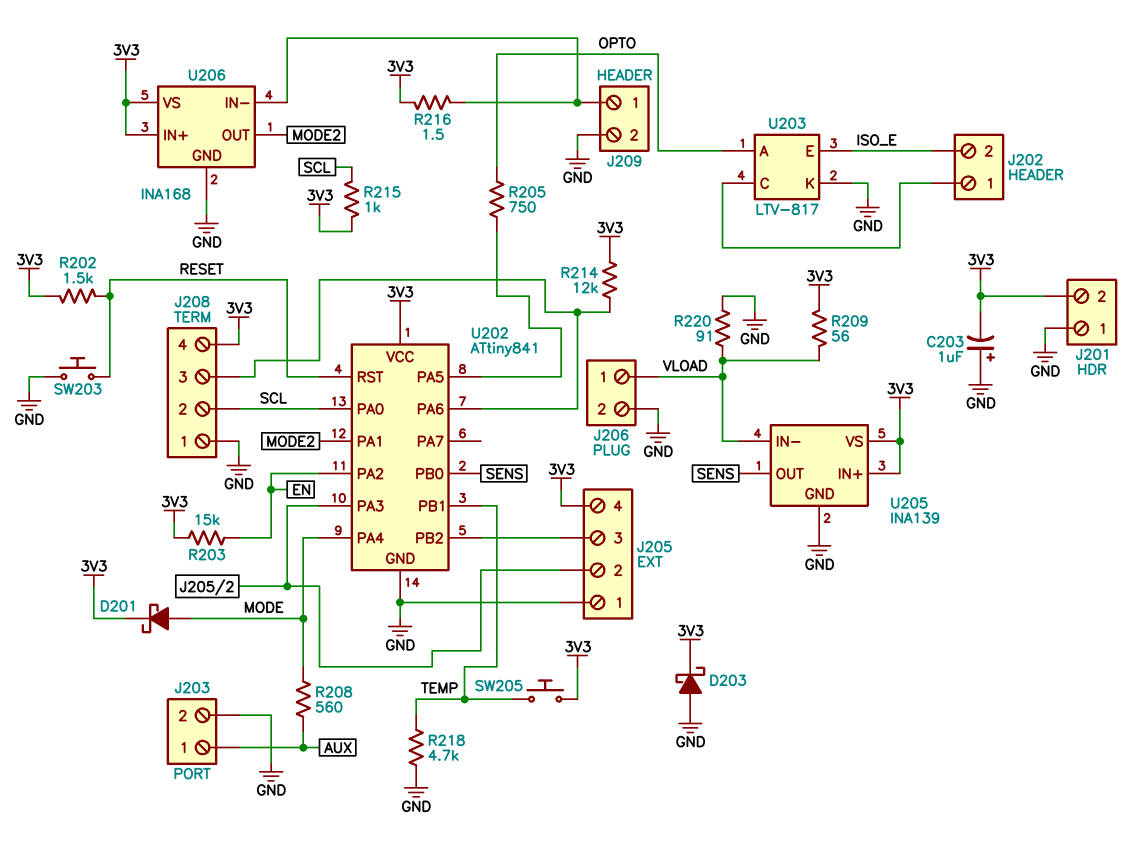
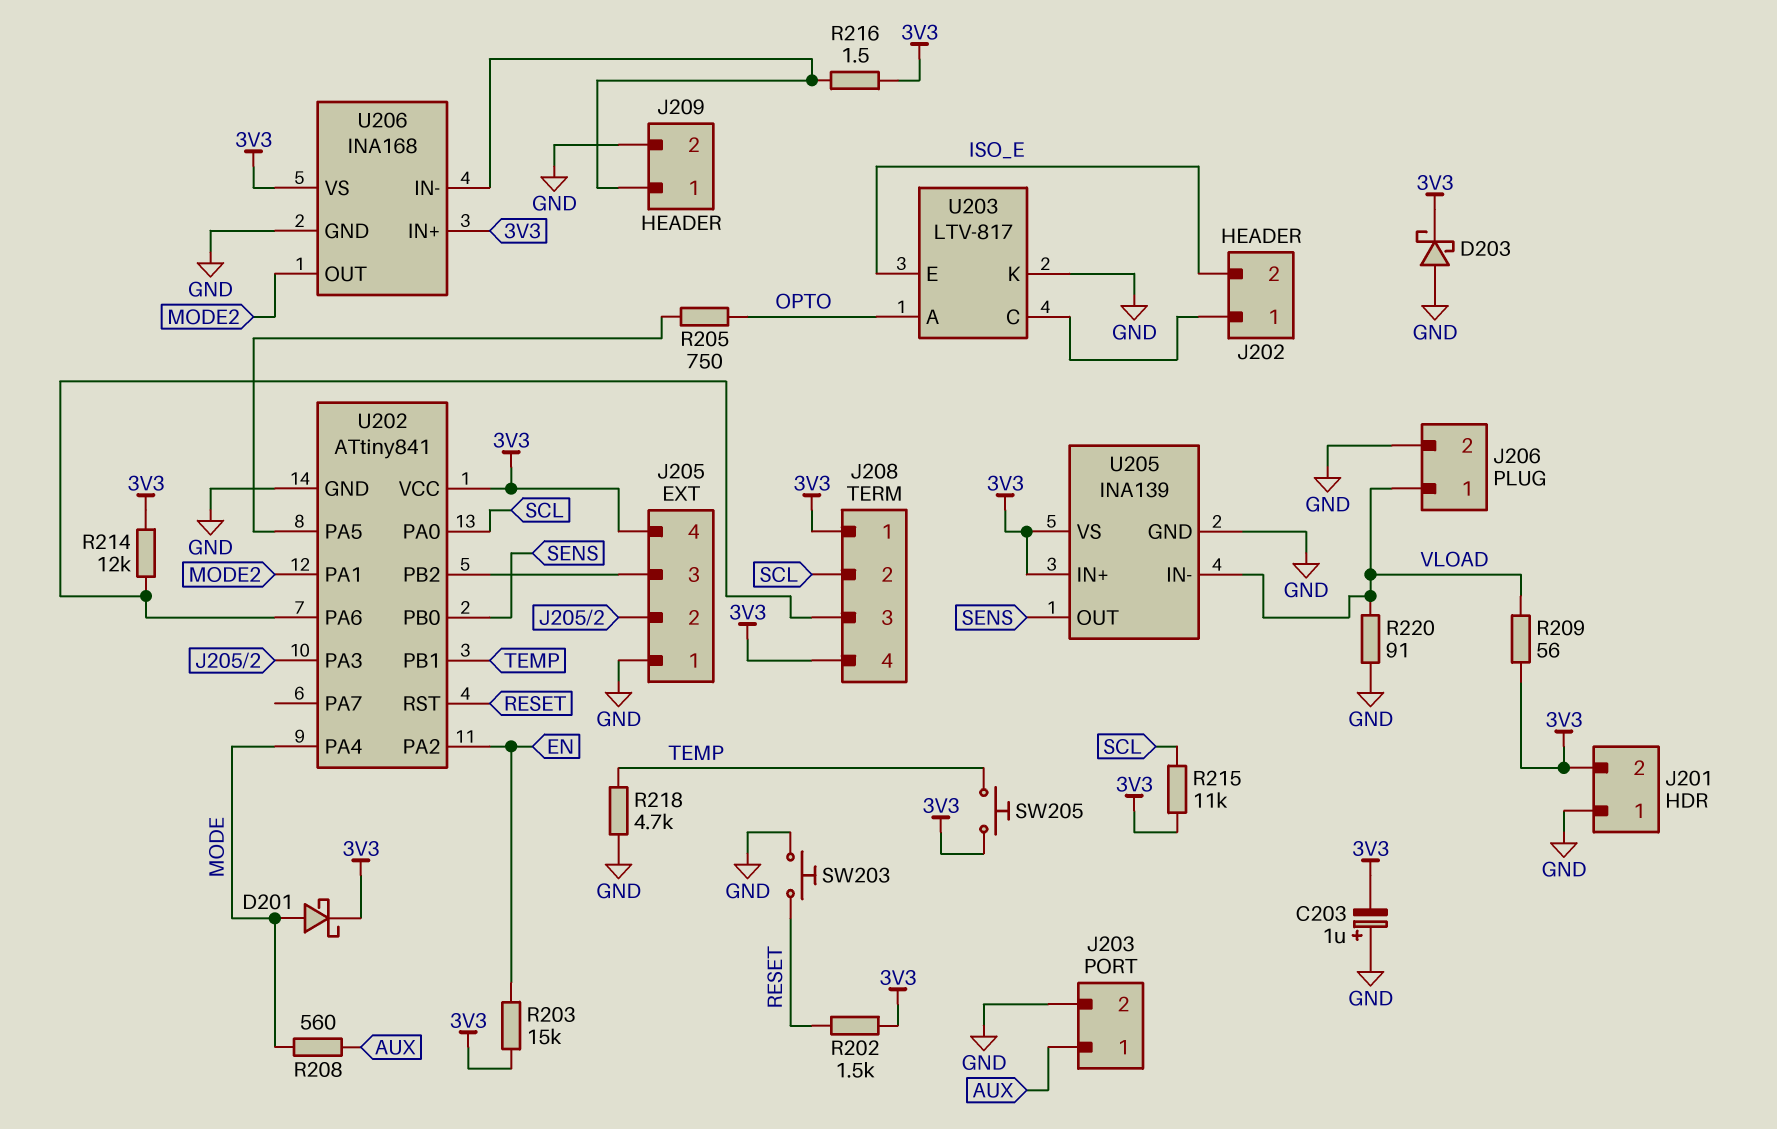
J208 pin 1: GND -> 3V3
R215: 1k (3V3, SCL) -> 11k (3V3, SCL)

